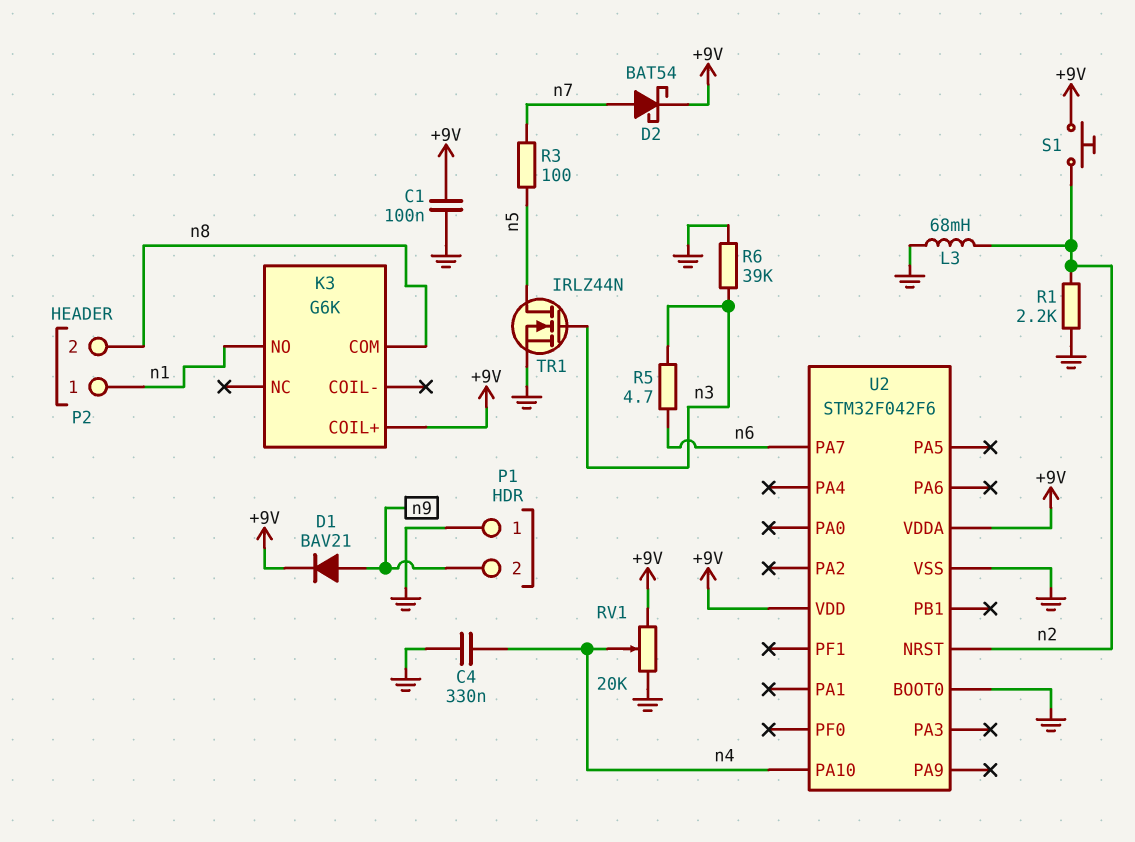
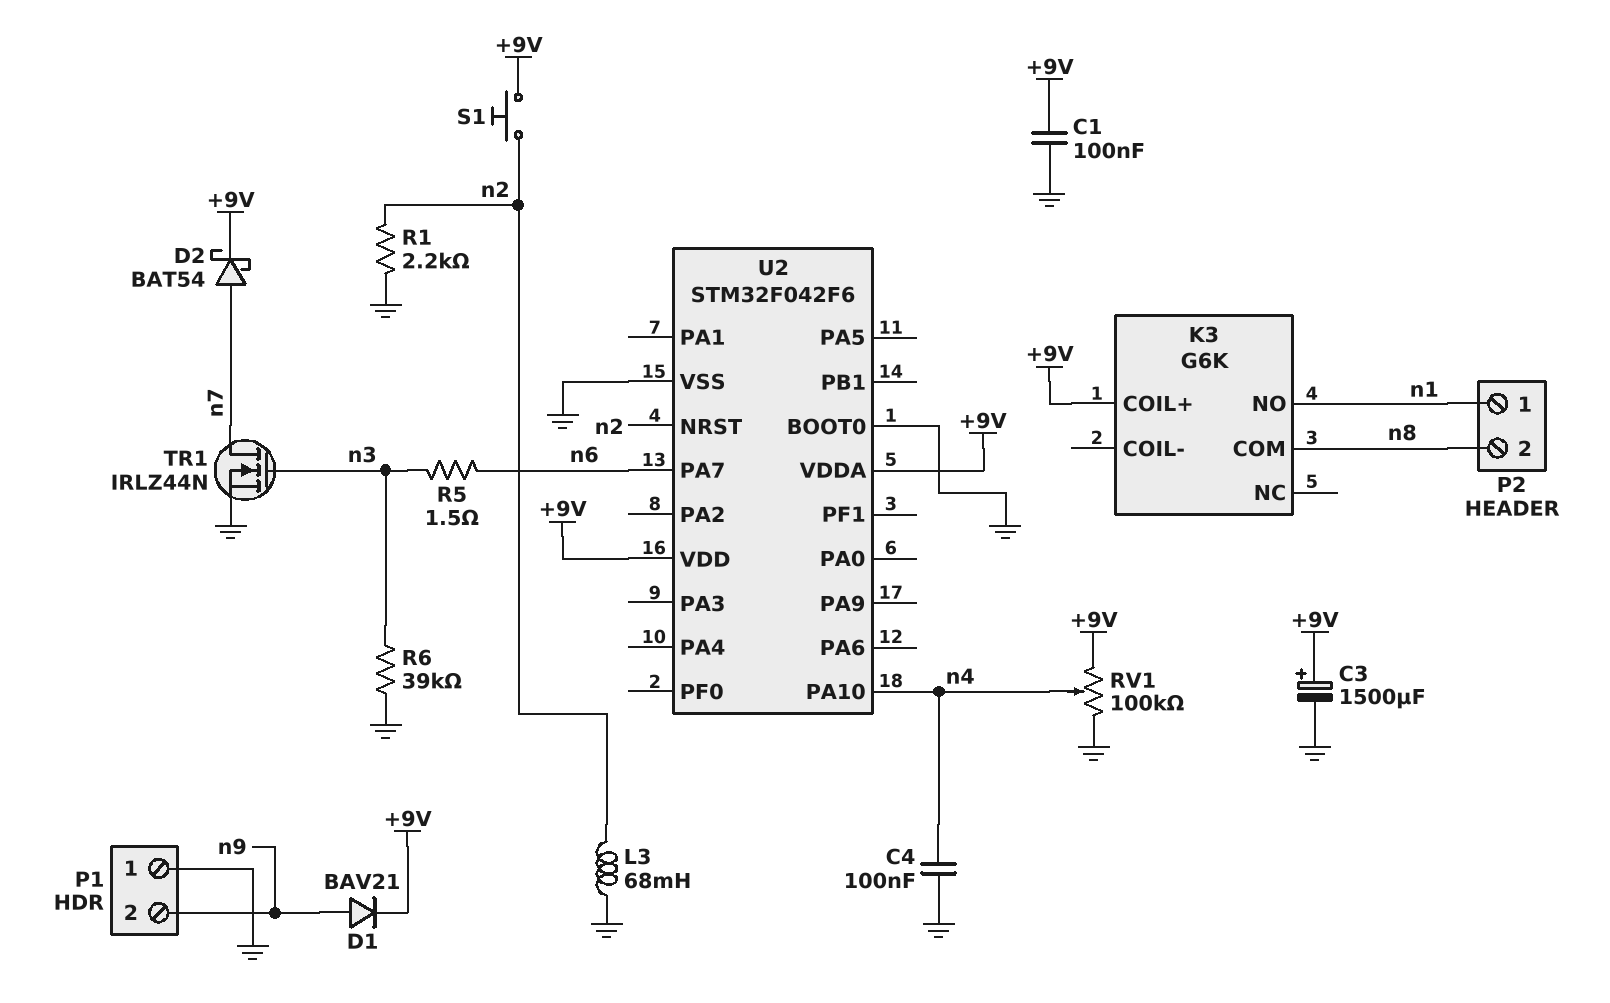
C3: none -> 1500uF (plus +9V, minus GND)
C4: 330nF (GND, n4) -> 100nF (GND, n4)
R3: 100 (n5, n7) -> none
R5: 4.7 (n3, n6) -> 1.5 (n3, n6)
RV1: 20k (+9V, GND, wiper n4) -> 100k (+9V, GND, wiper n4)
TR1: NMOS IRLZ44N (G n3, D n5, S GND) -> NMOS IRLZ44N (G n3, D n7, S GND)

